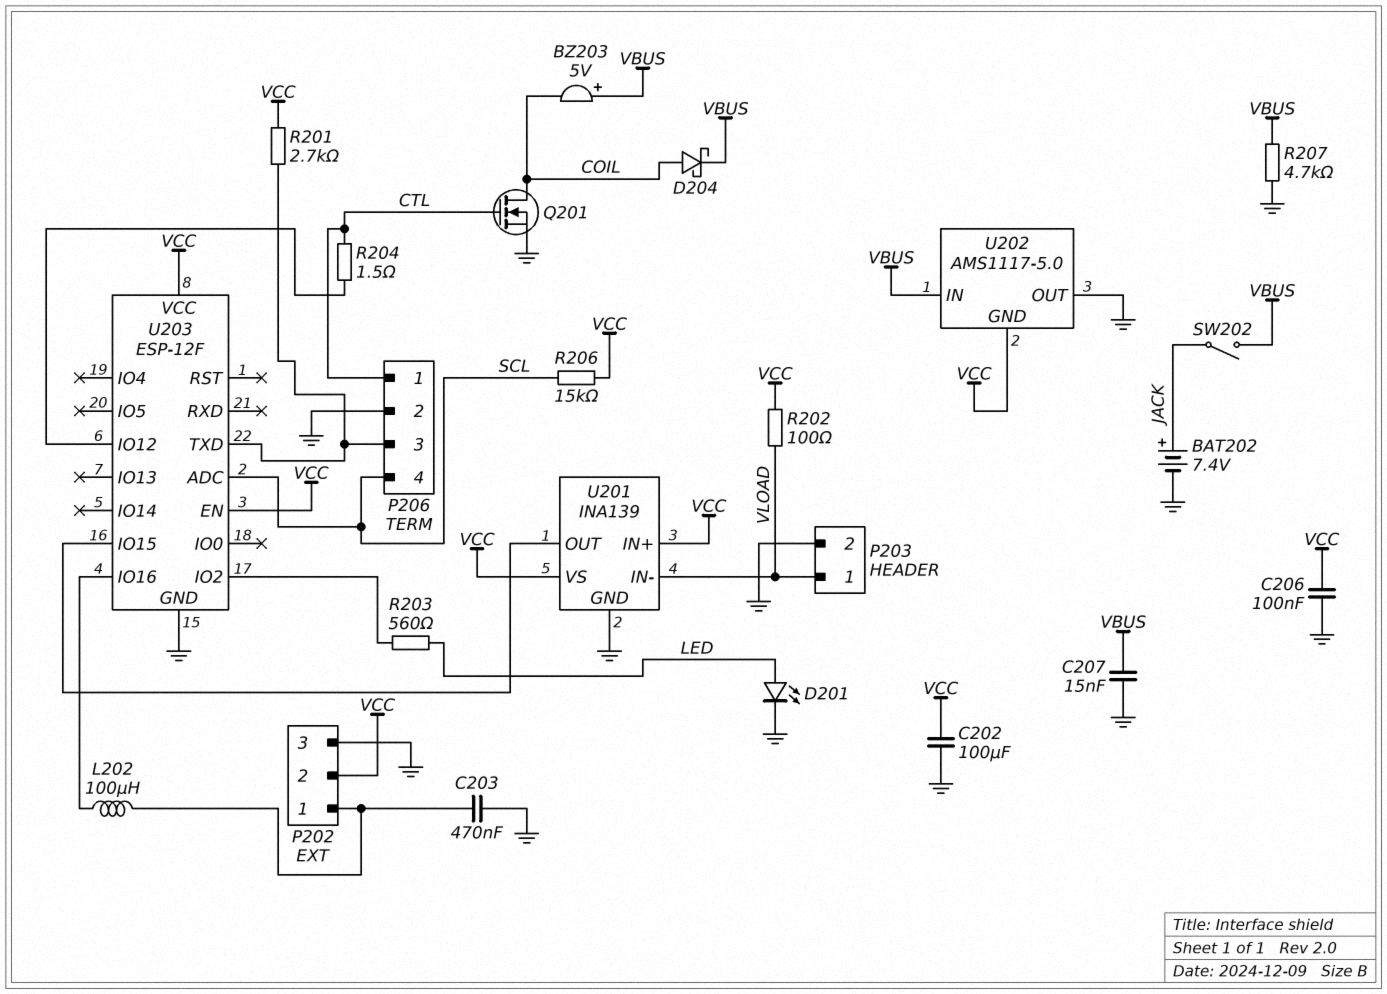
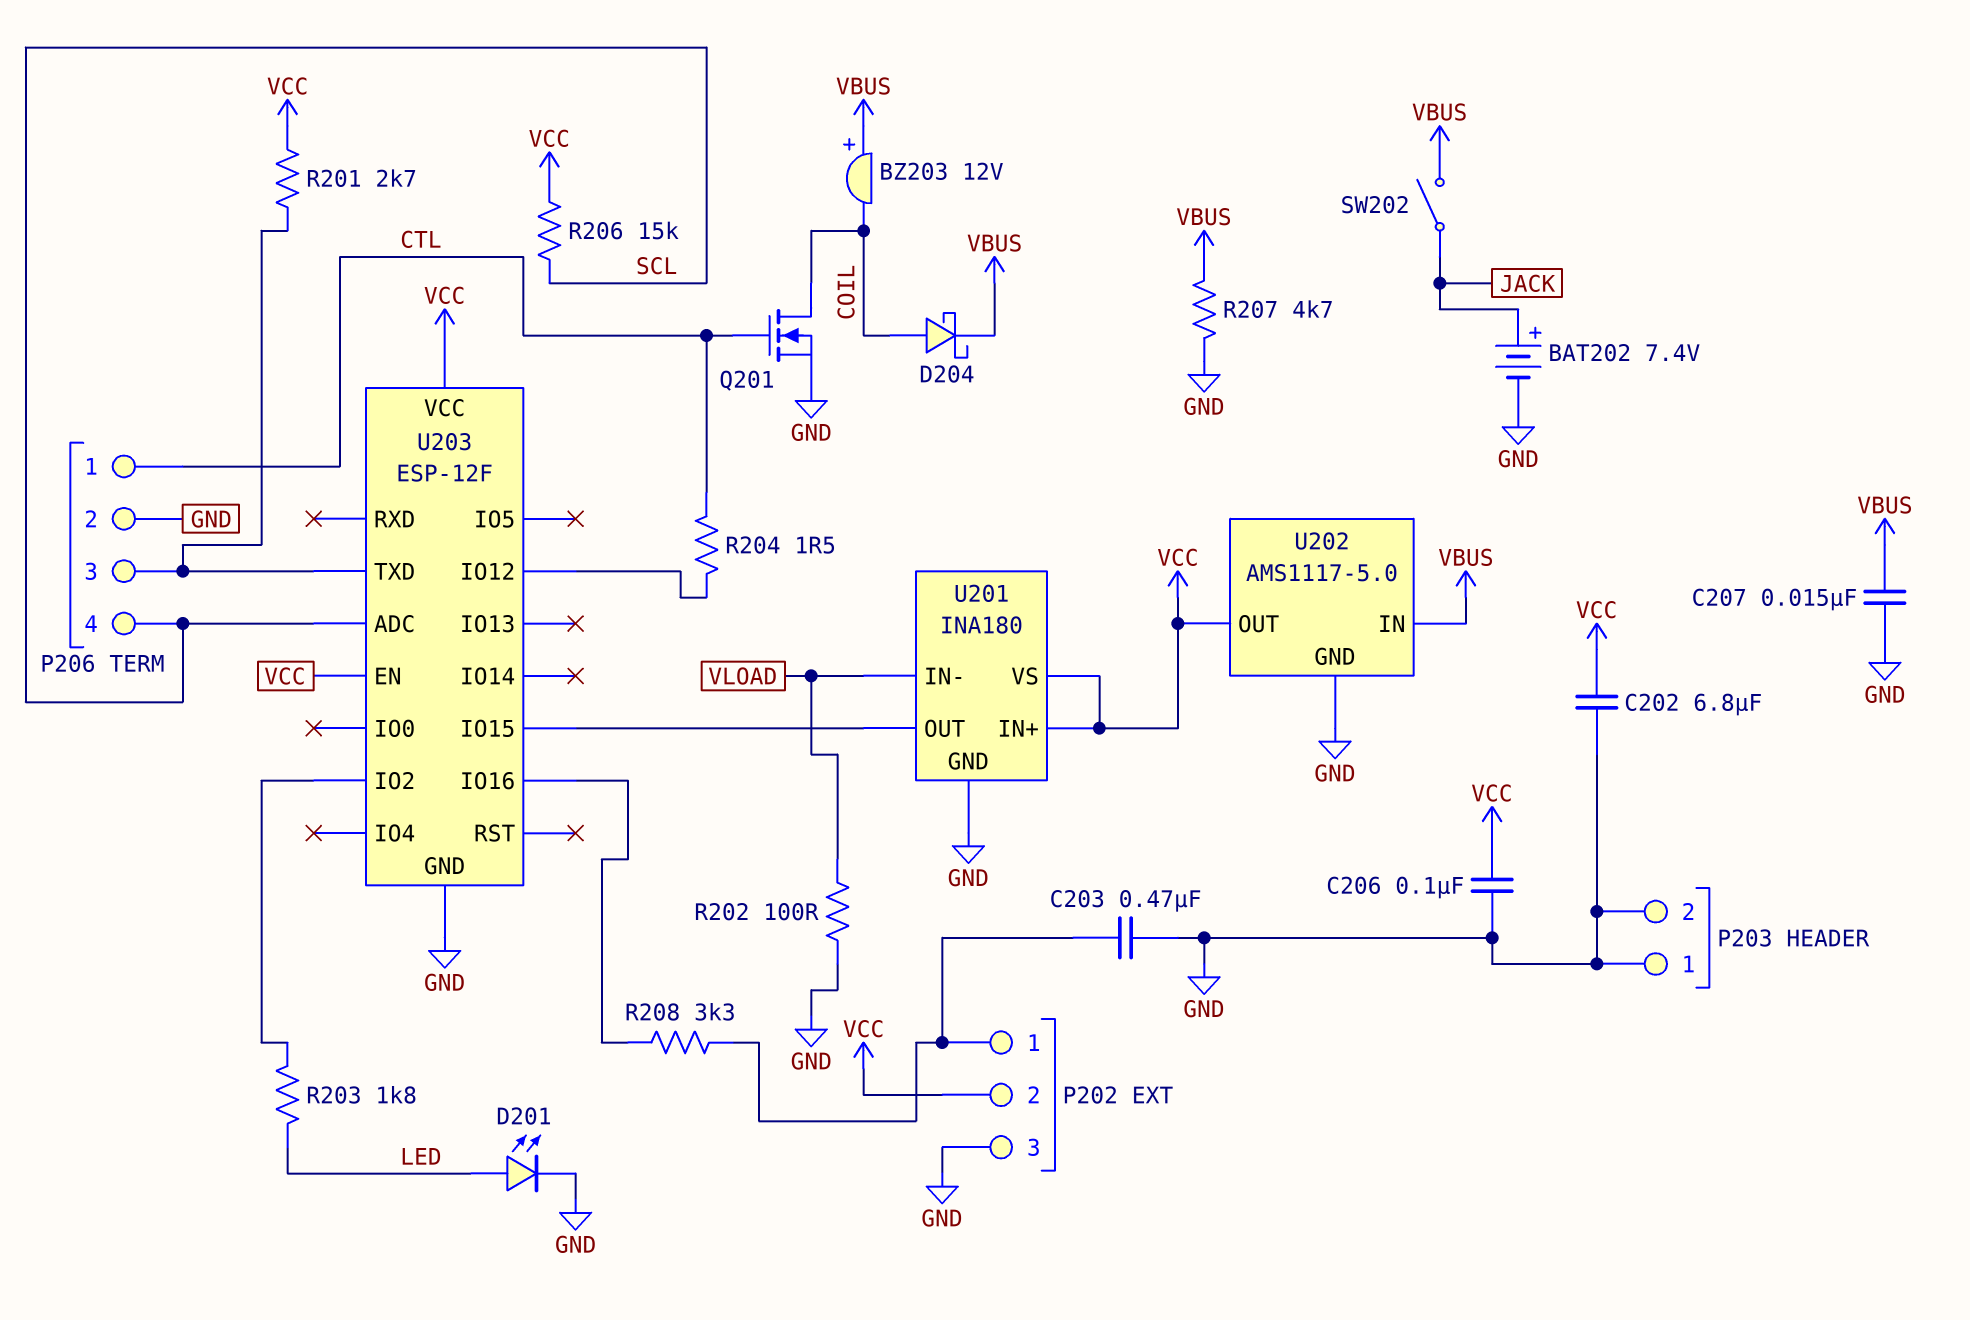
BZ203: buzzer 5V (plus VBUS, minus COIL) -> buzzer 12V (plus VBUS, minus COIL)
C202: 100uF (GND, VCC) -> 6.8uF (GND, VCC)
L202: 100uH (P202/1, U203/IO16) -> none
P203 pin 1: VLOAD -> GND
R202: 100 (VCC, VLOAD) -> 100 (GND, VLOAD)
R203: 560 (LED, U203/IO2) -> 1.8k (LED, U203/IO2)
R208: none -> 3.3k (P202/1, U203/IO16)
U201: INA139 -> INA180
U202 pin GND: VCC -> GND
U202 pin OUT: GND -> VCC

